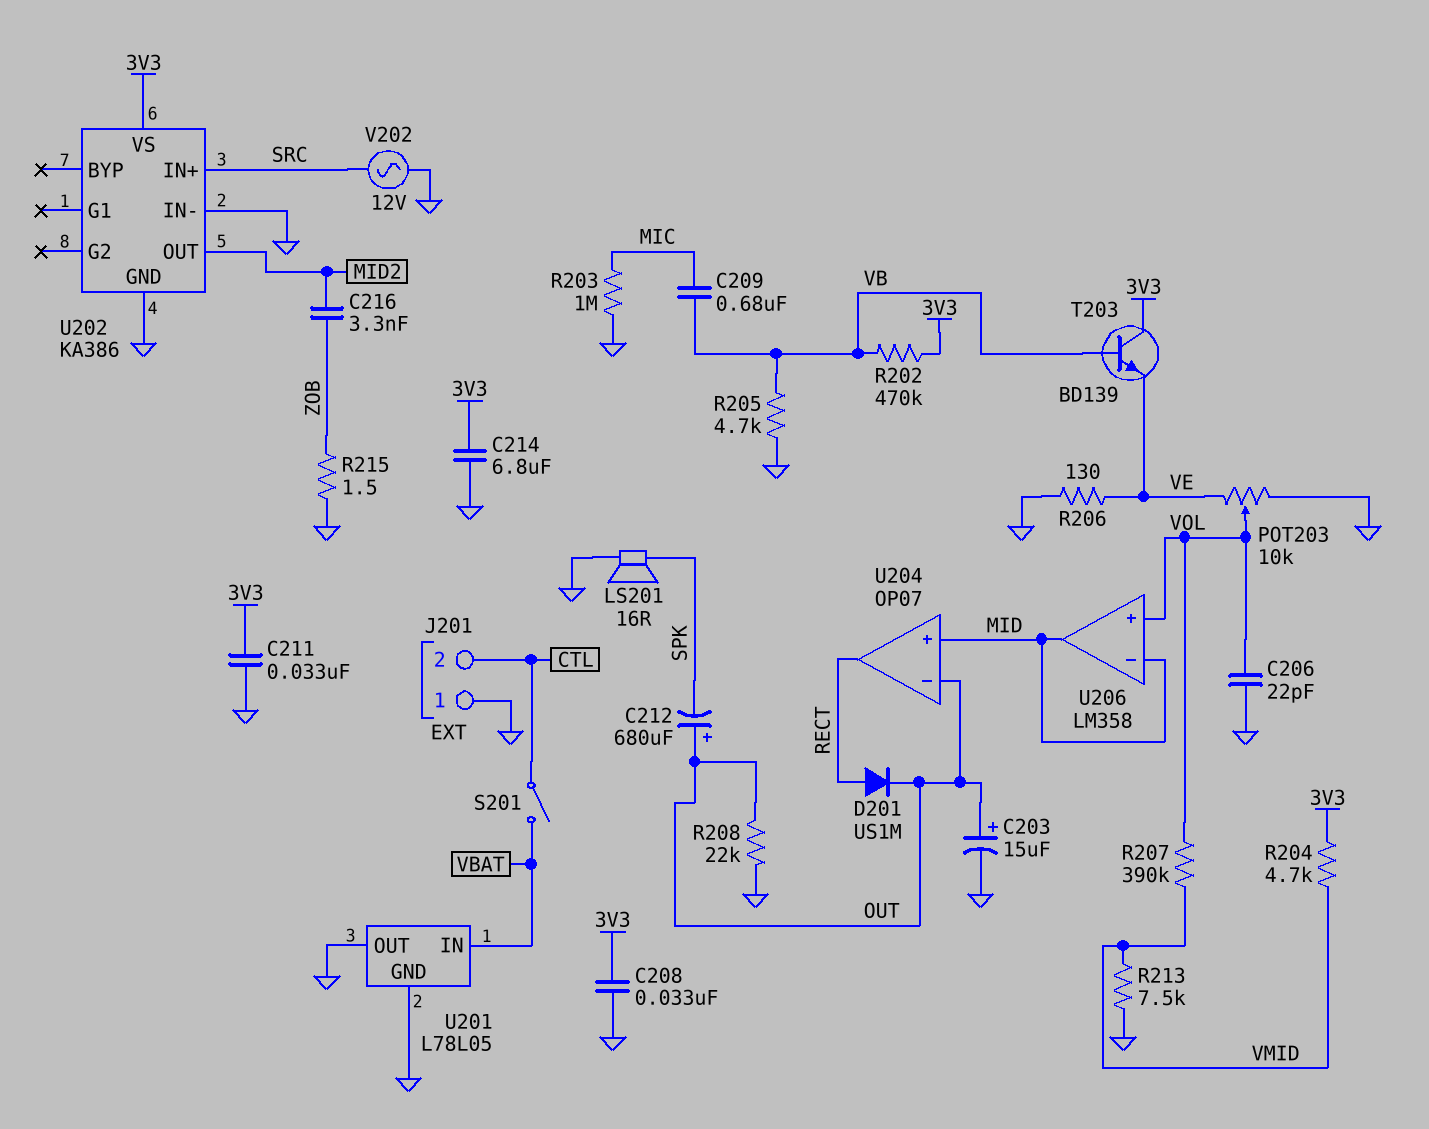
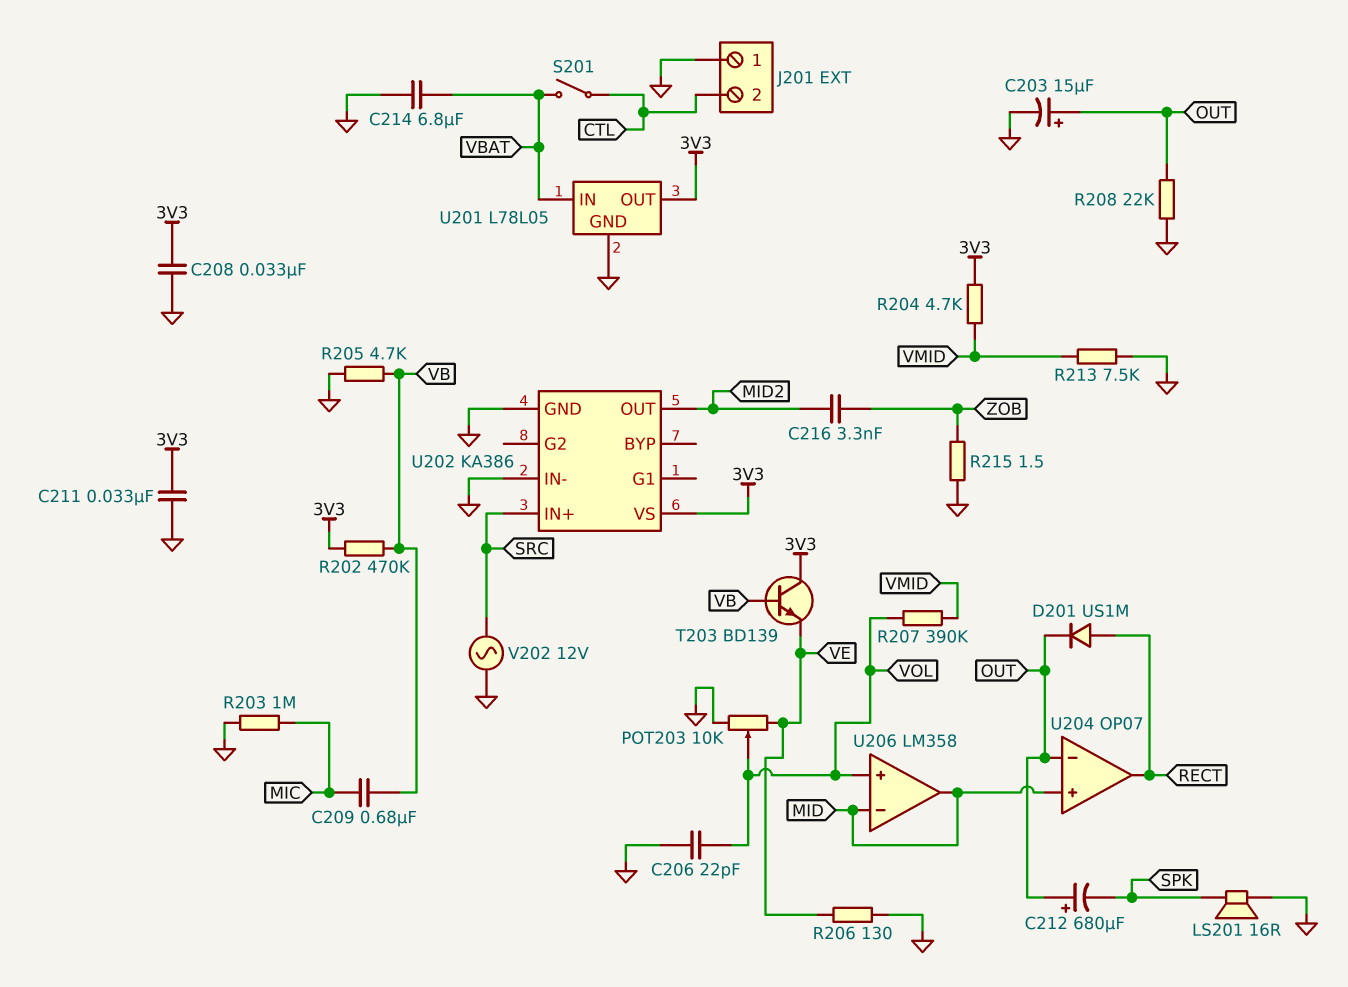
C214: 6.8uF (3V3, GND) -> 6.8uF (GND, VBAT)
U201 pin OUT: GND -> 3V3

